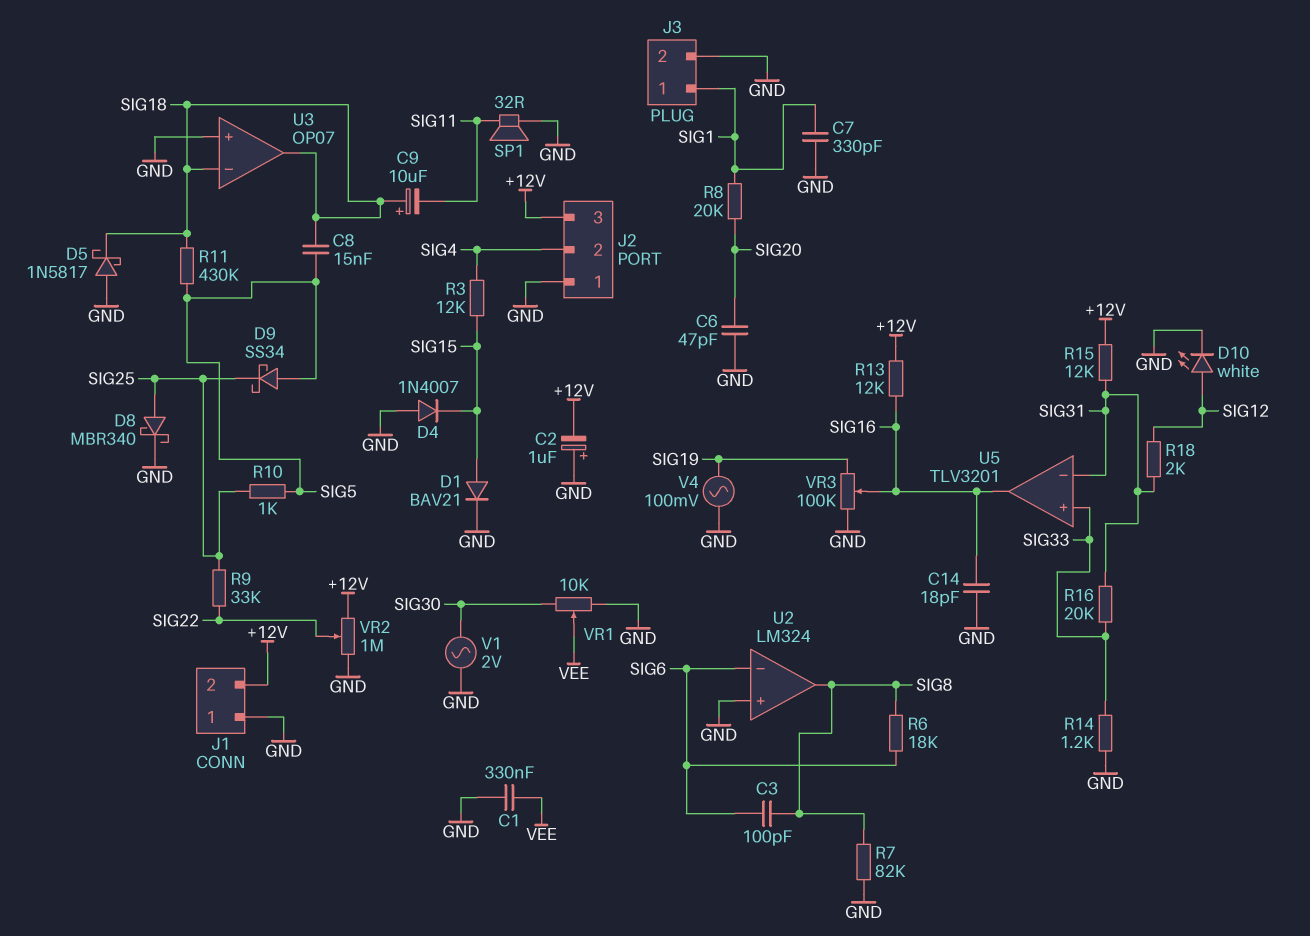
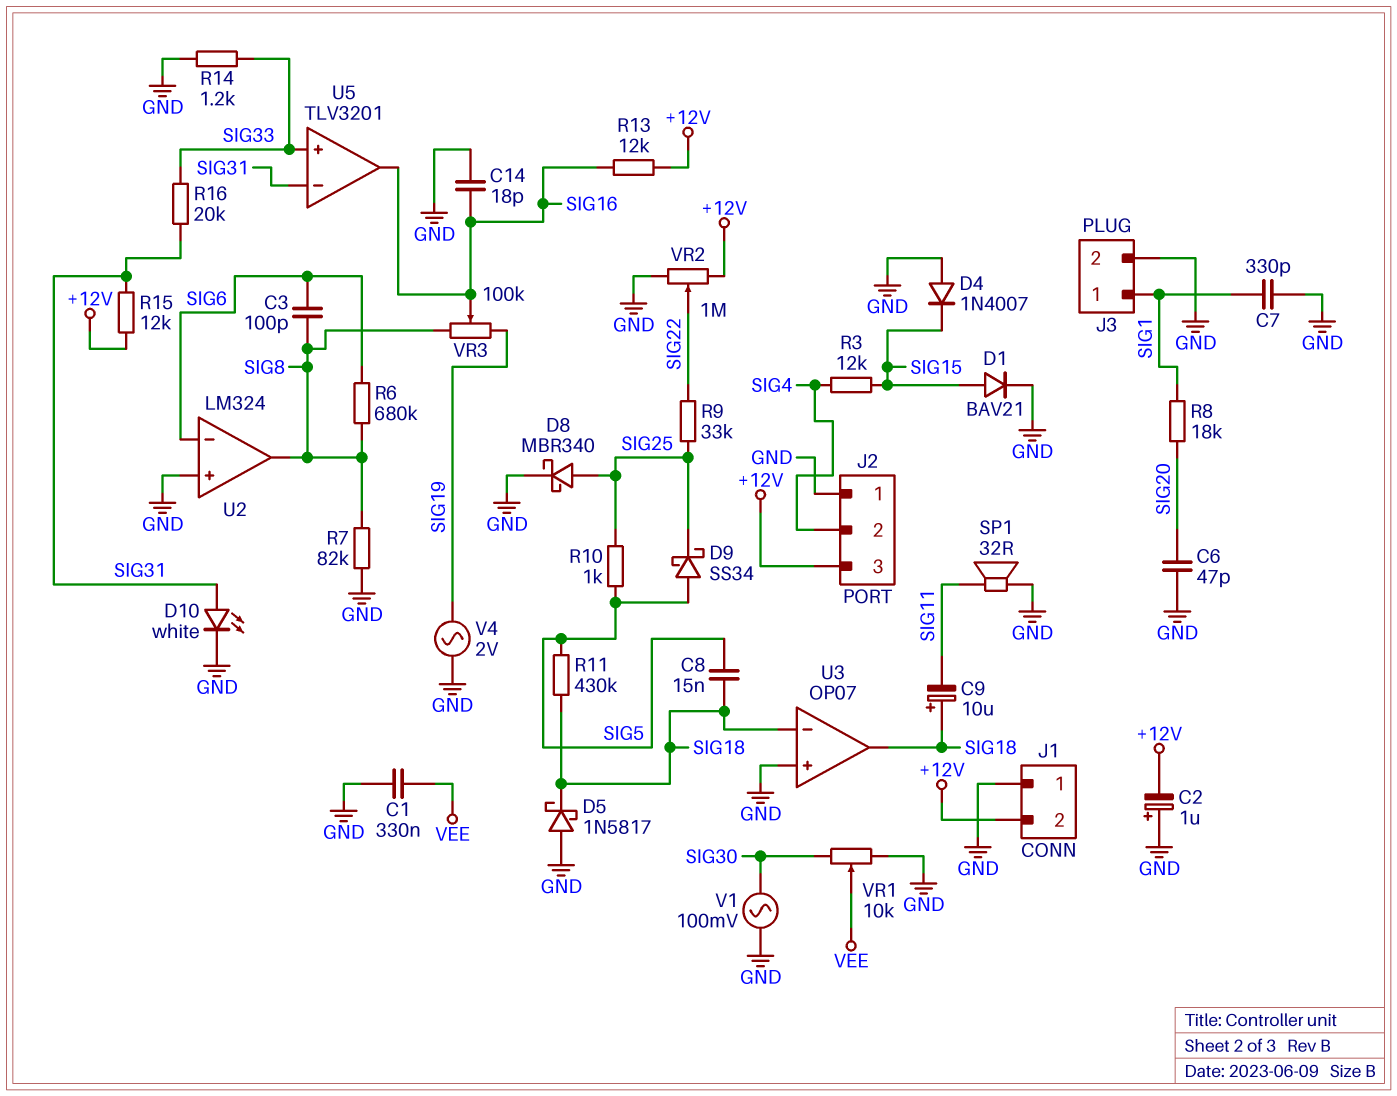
D10: LED white (A SIG12, K GND) -> LED white (A SIG31, K GND)
R6: 18k (SIG6, SIG8) -> 680k (SIG6, SIG8)
R8: 20k (SIG1, SIG20) -> 18k (SIG1, SIG20)
R18: 2k (SIG12, SIG31) -> none
V1: AC 2V (GND, SIG30) -> AC 100mV (GND, SIG30)
V4: AC 100mV (GND, SIG19) -> AC 2V (GND, SIG19)
VR3: 100k (GND, SIG19, wiper SIG16) -> 100k (SIG8, SIG19, wiper SIG16)

